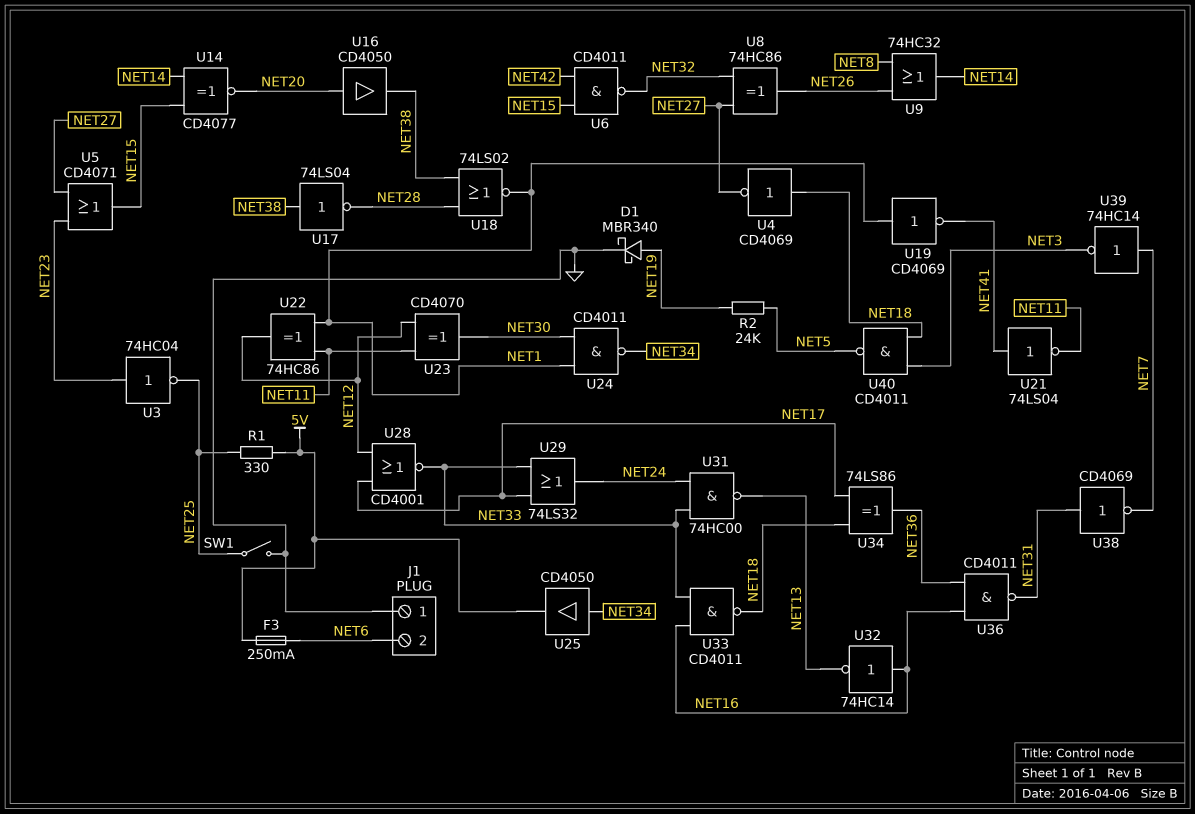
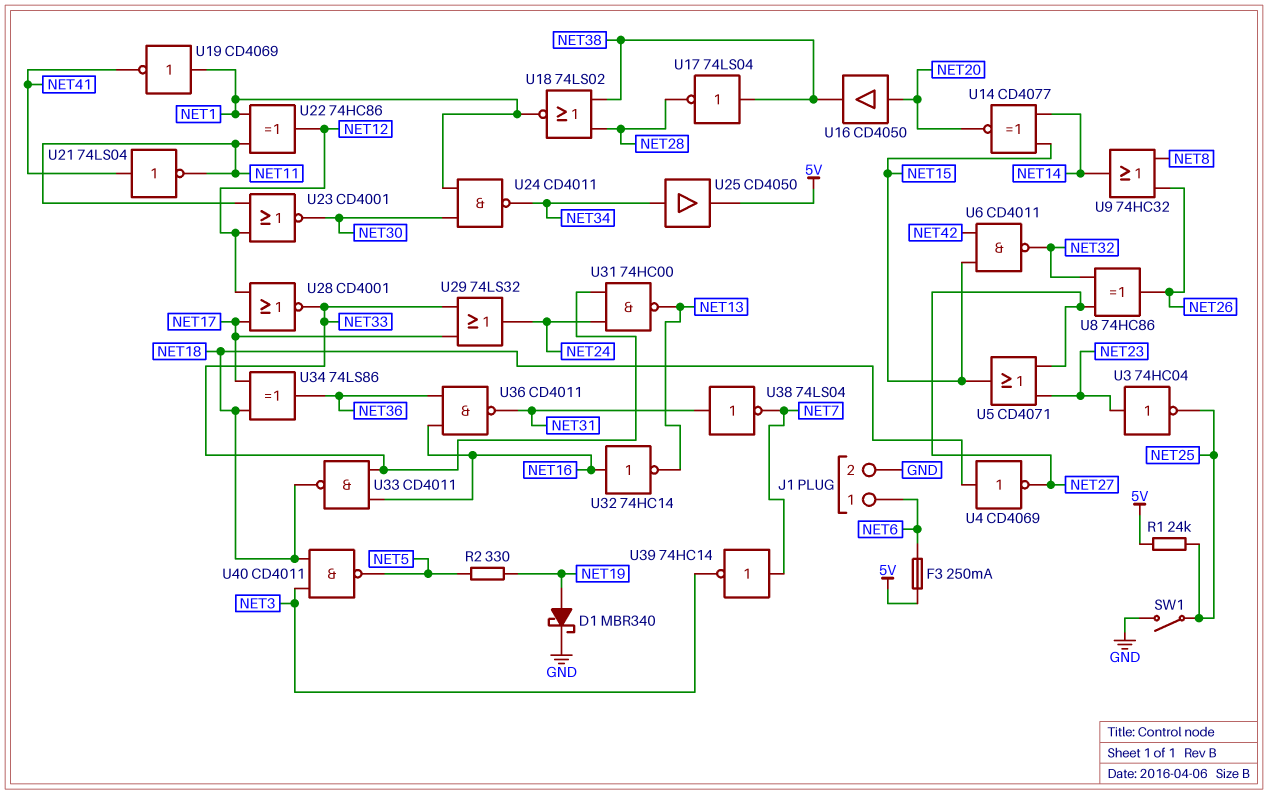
J1 pin 1: GND -> NET6
J1 pin 2: NET6 -> GND
R1: 330 (5V, NET25) -> 24k (5V, NET25)
R2: 24k (NET5, NET19) -> 330 (NET5, NET19)
U23: XOR CD4070 (in NET11, in NET12, out NET30) -> NOR CD4001 (in NET11, in NET12, out NET30)
U38: NOT CD4069 (in NET31, out NET7) -> NOT 74LS04 (in NET31, out NET7)

